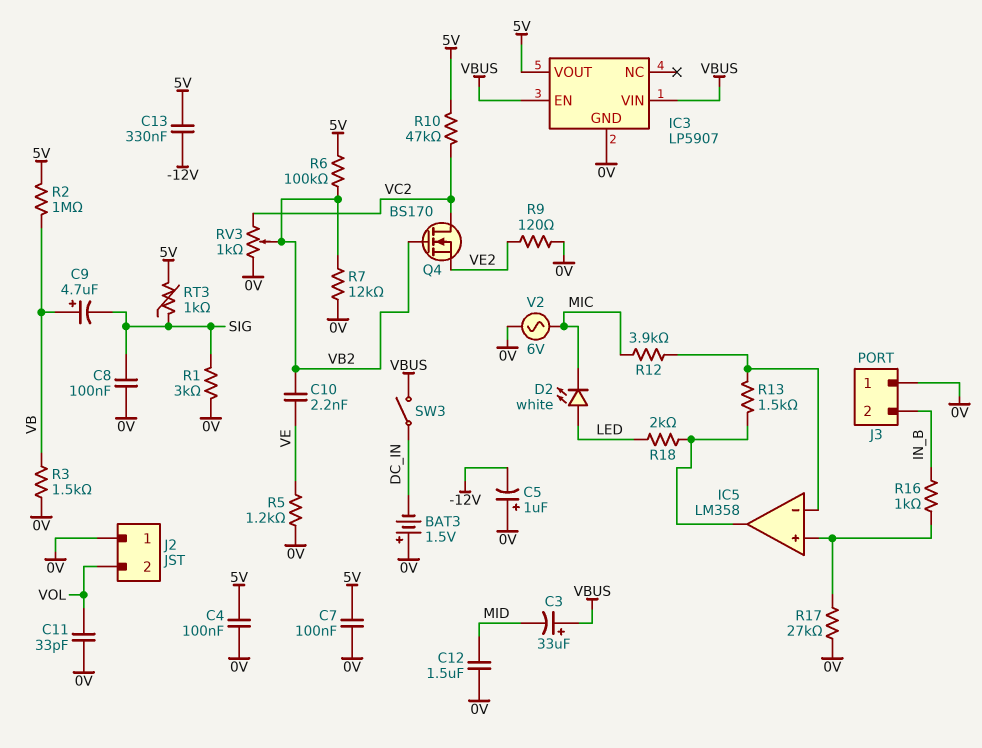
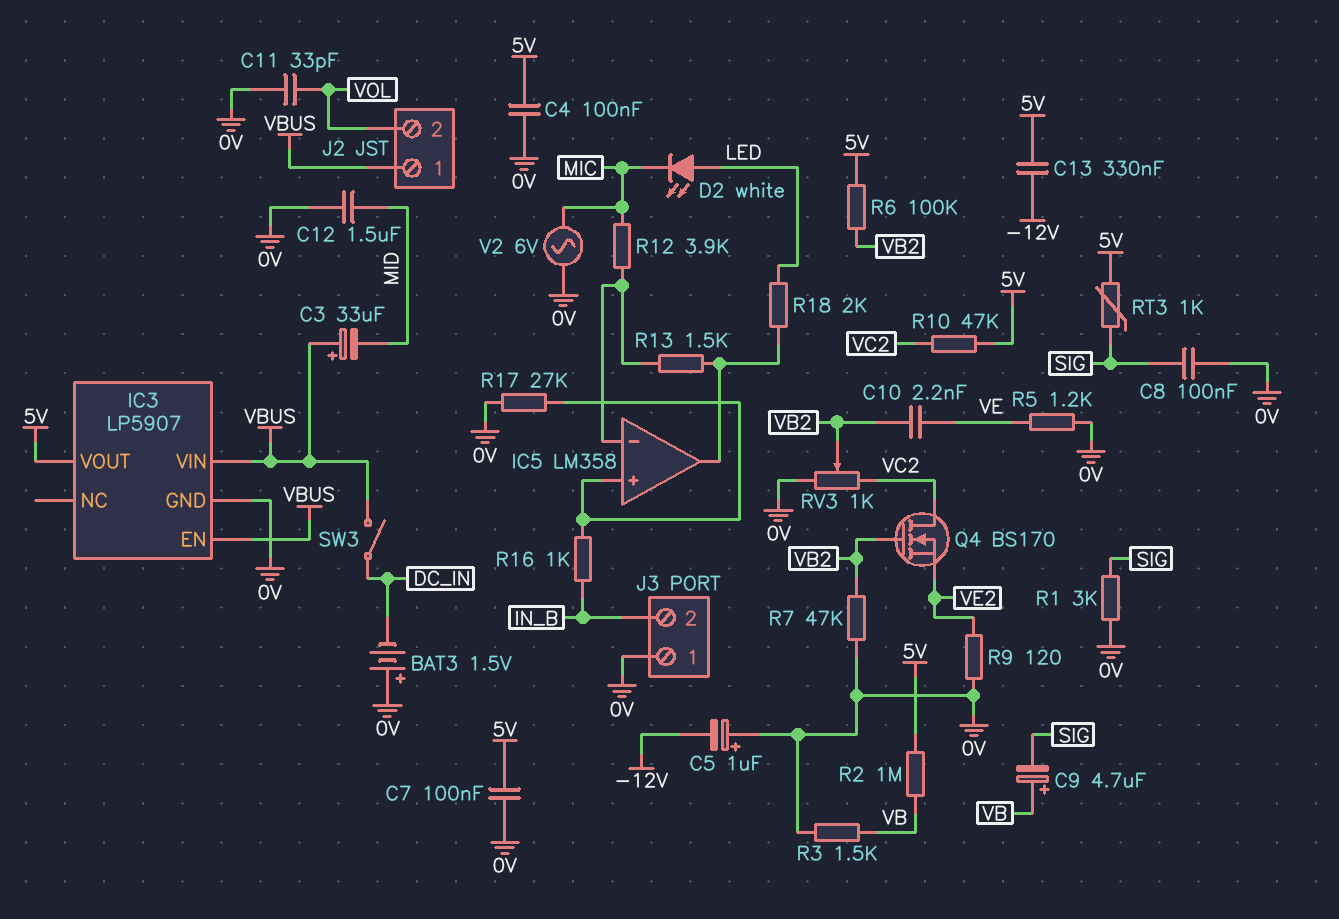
J2 pin 1: 0V -> VBUS
R7: 12k (0V, VB2) -> 47k (0V, VB2)

